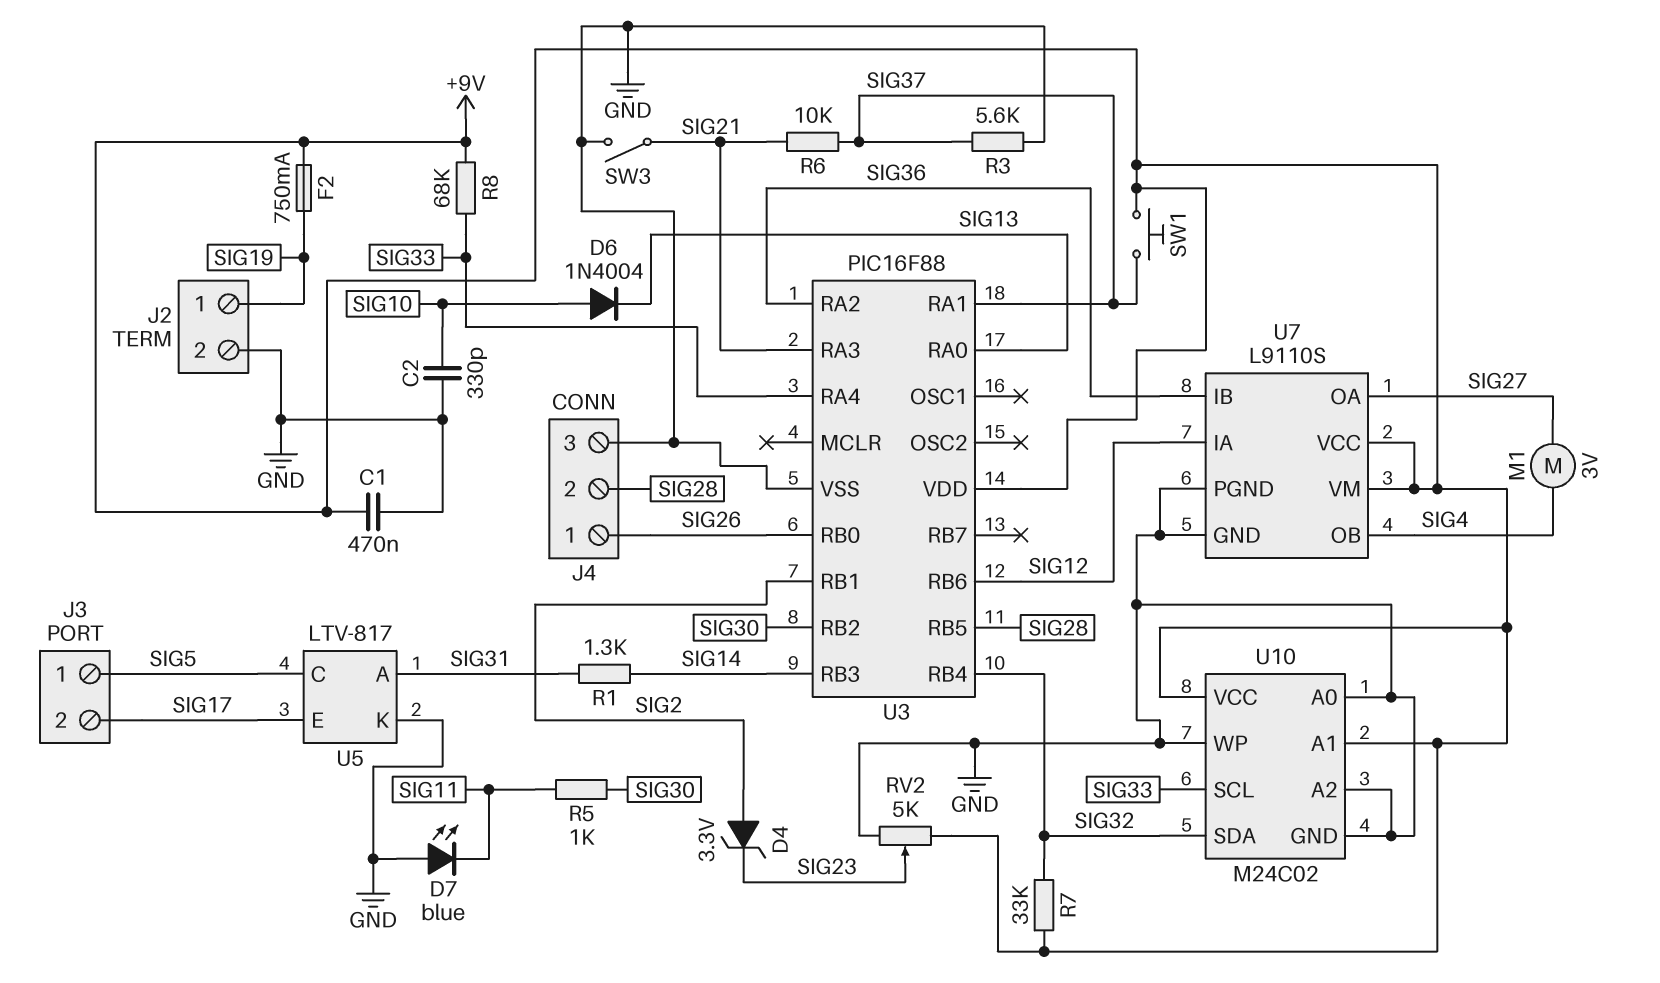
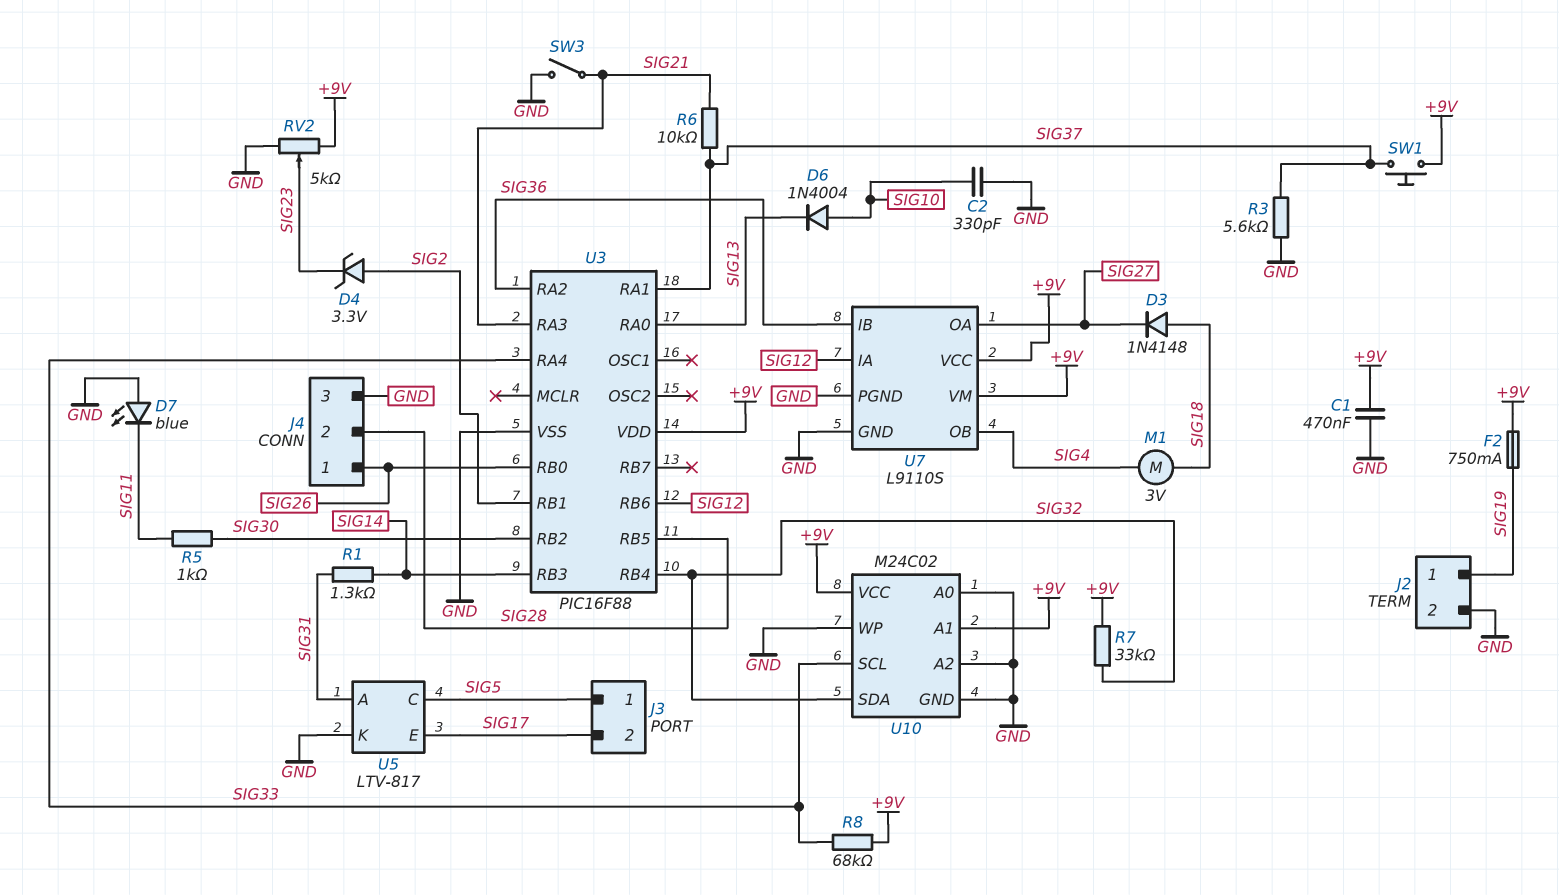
D3: none -> diode 1N4148 (A SIG18, K SIG27)
M1: motor 3V (SIG4, SIG27) -> motor 3V (SIG4, SIG18)

